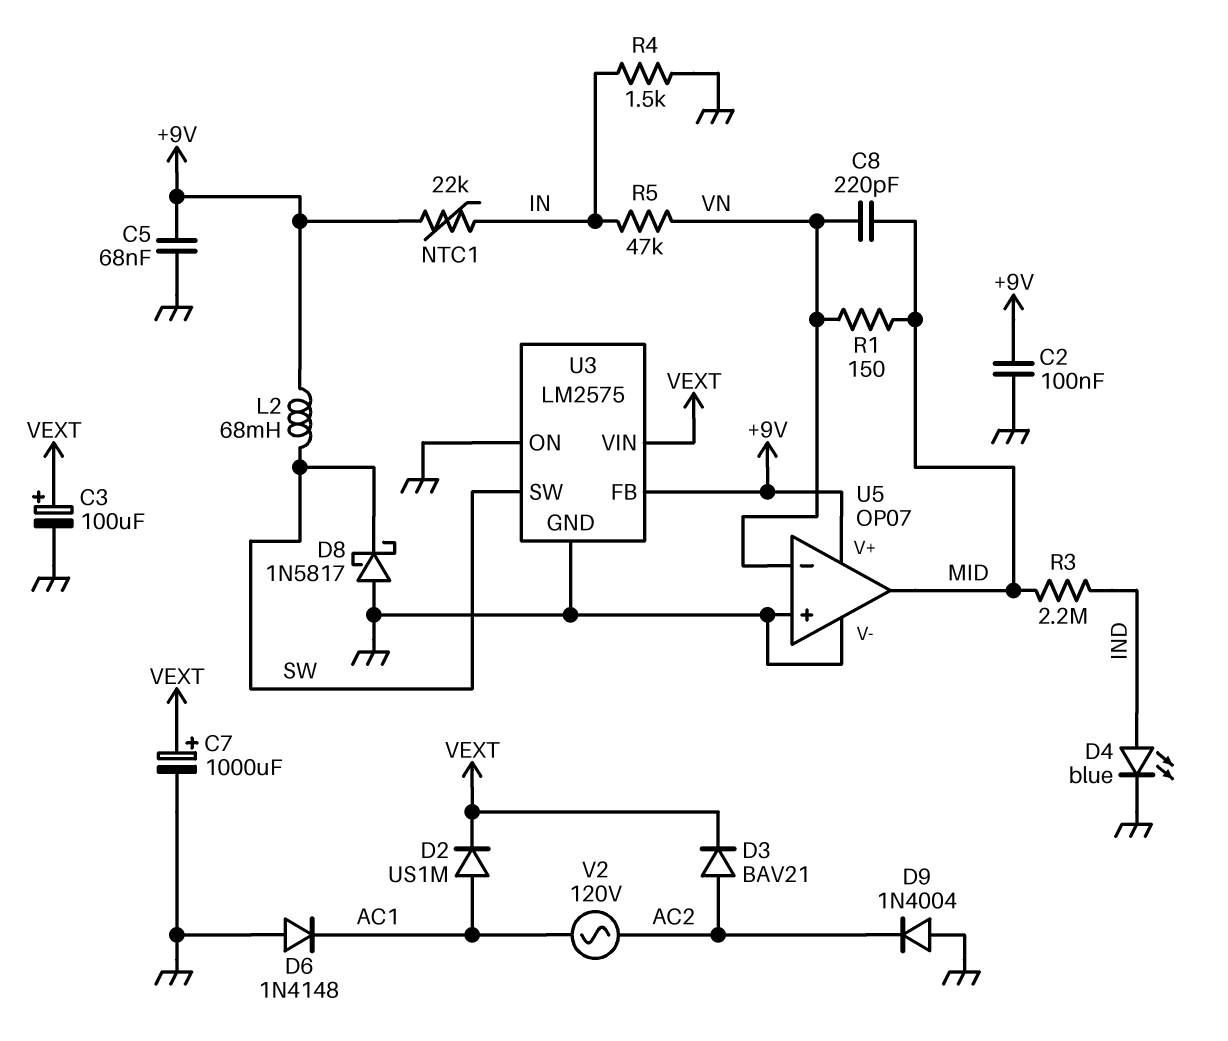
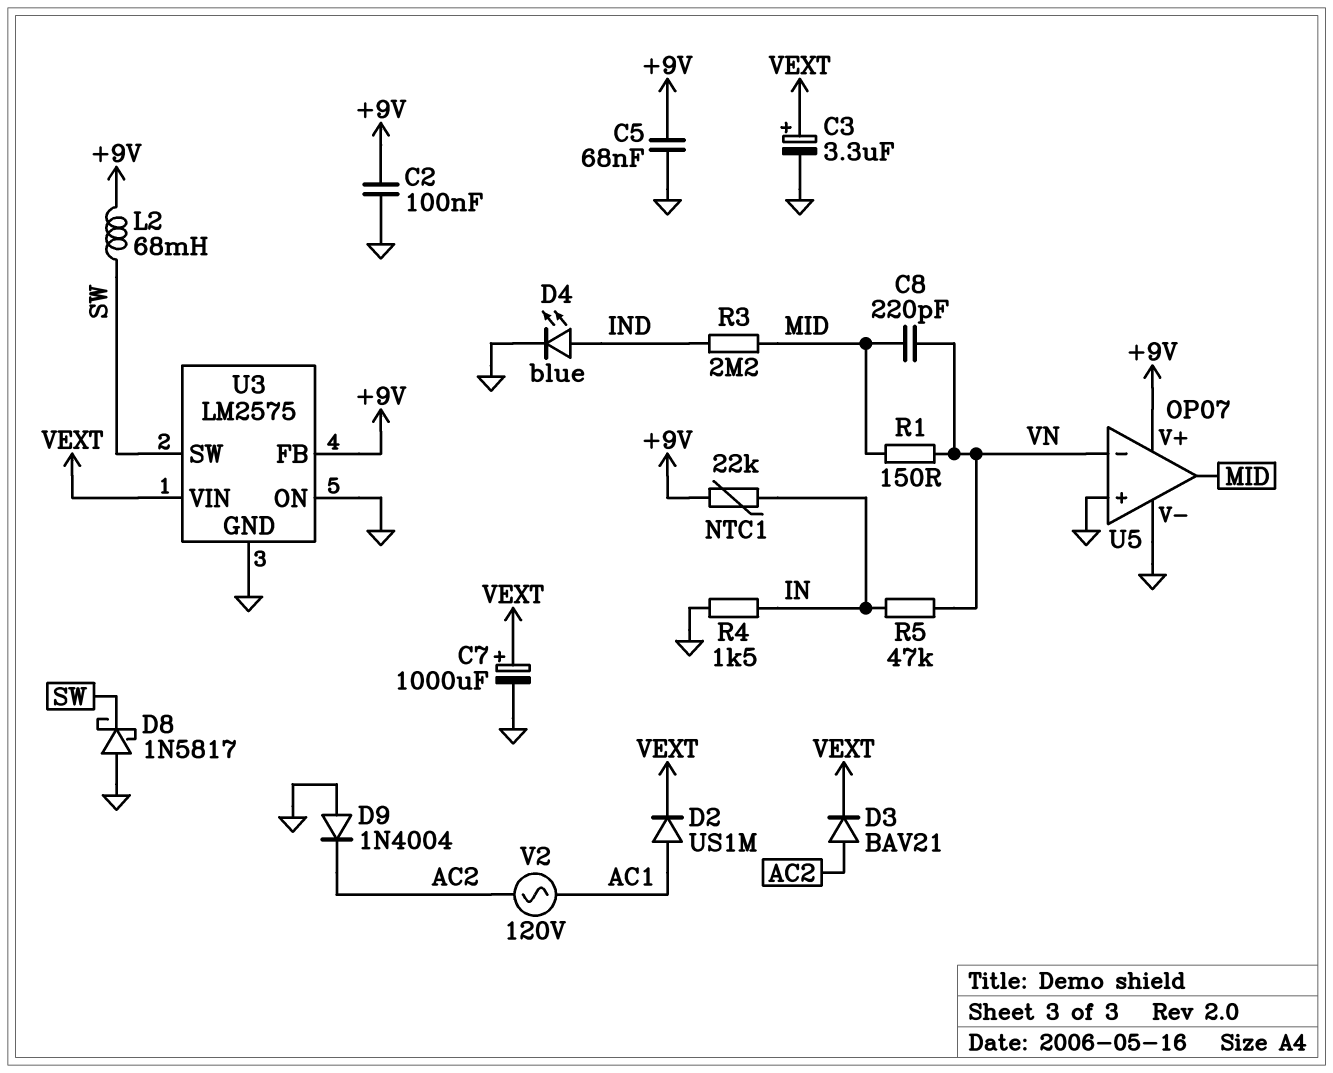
C3: 100uF (plus VEXT, minus GND) -> 3.3uF (plus VEXT, minus GND)
D6: diode 1N4148 (A GND, K AC1) -> none

